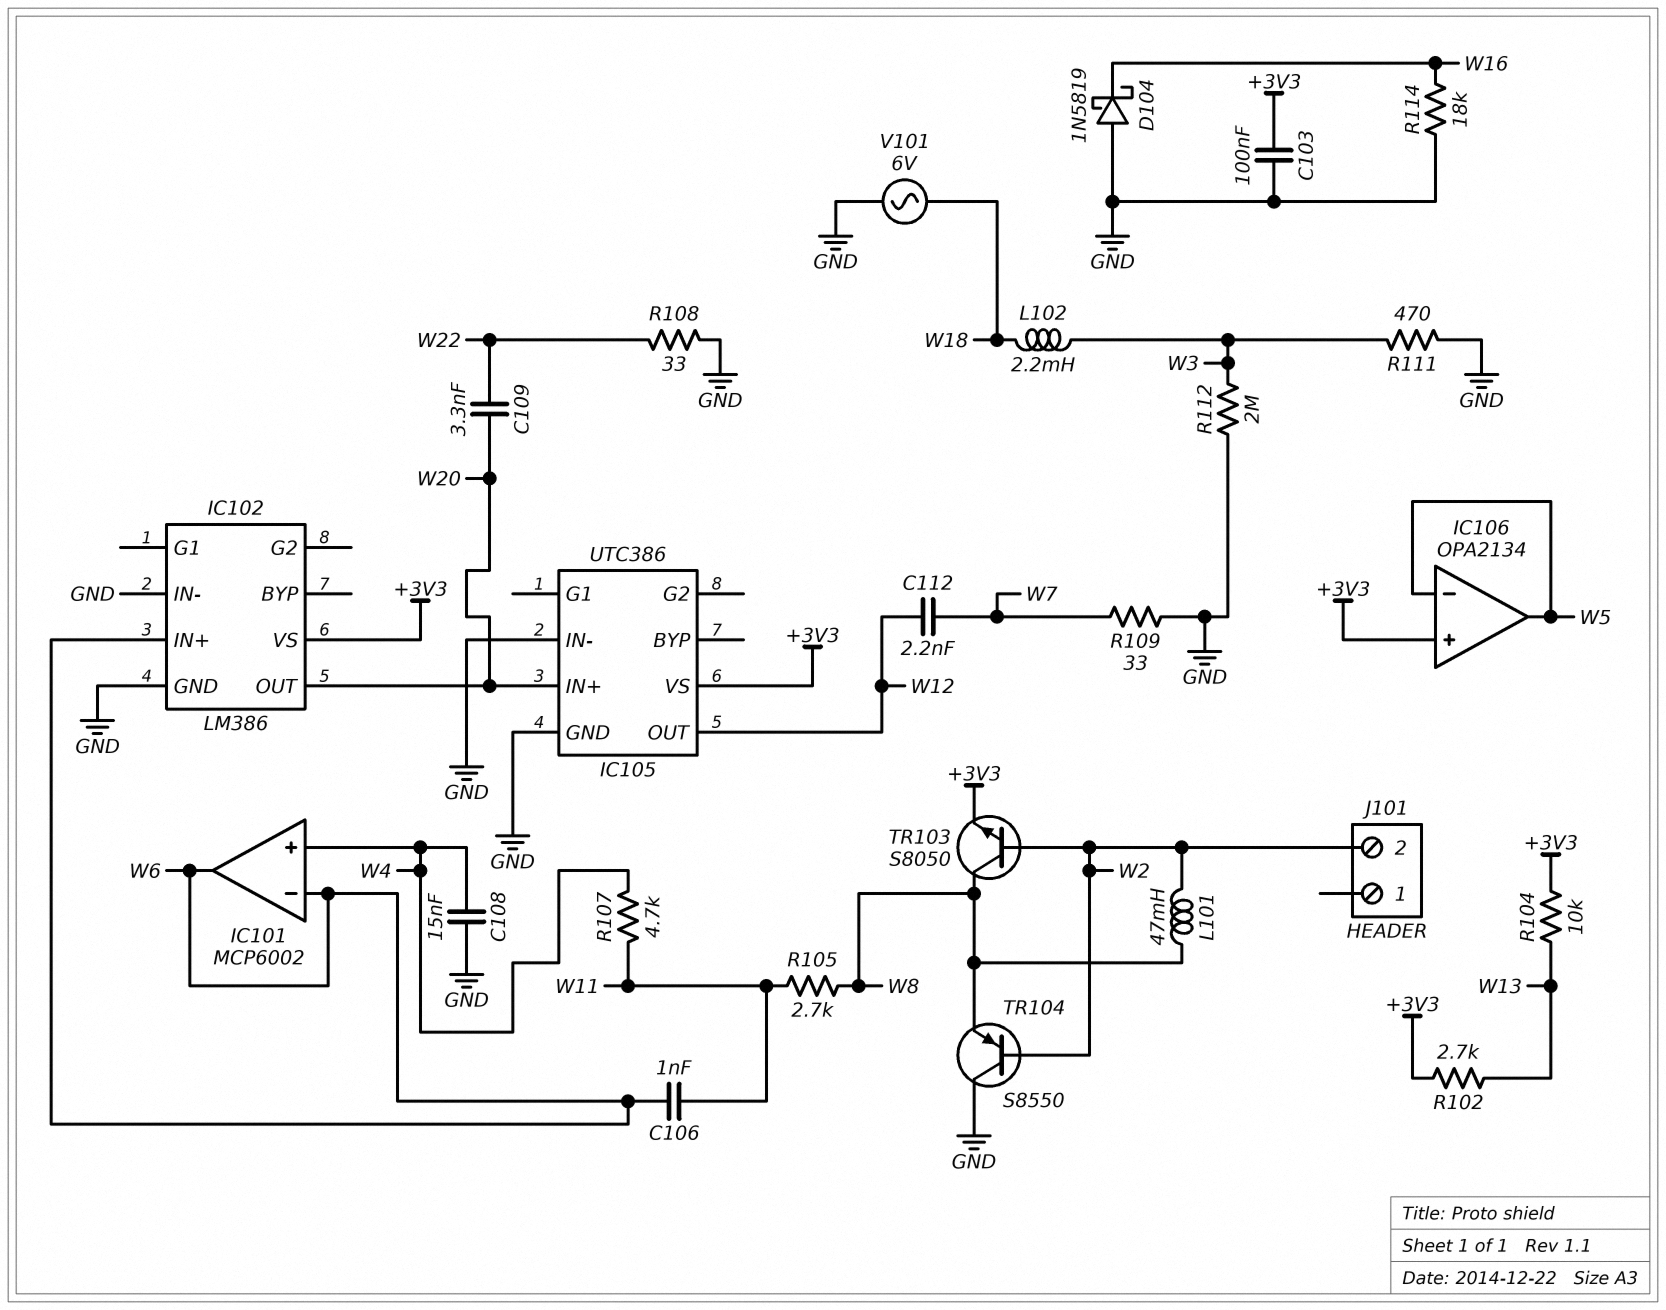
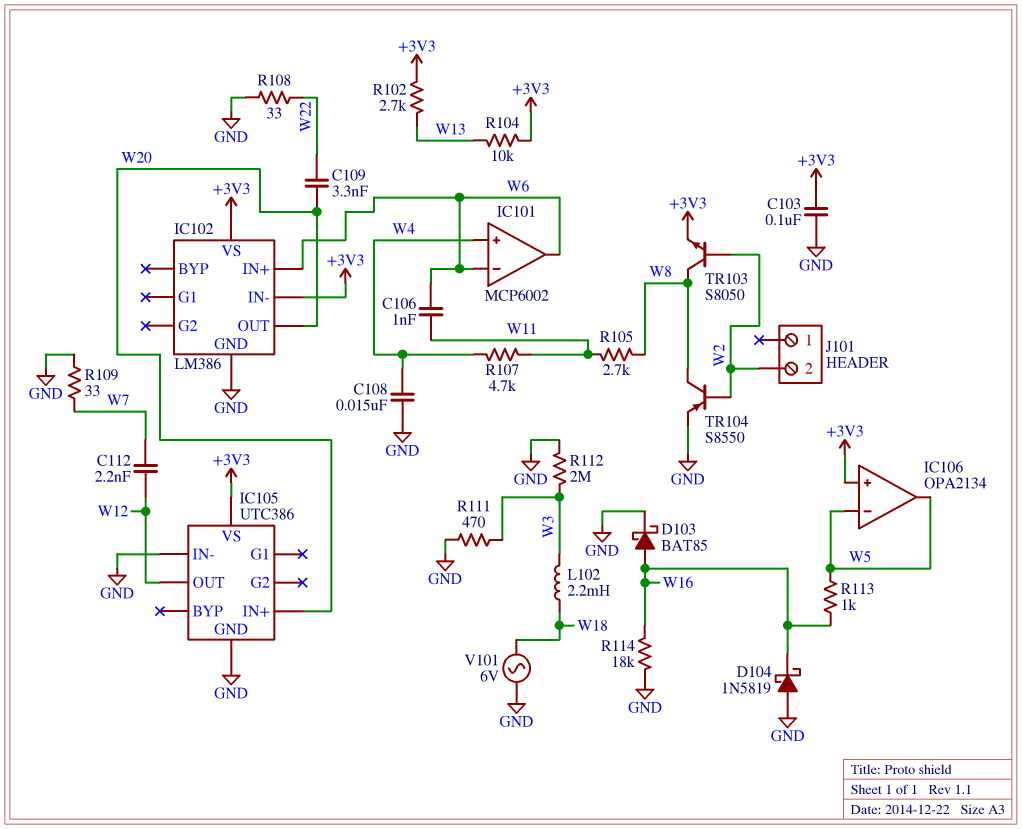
D103: none -> schottky BAT85 (A W16, K GND)
IC102 pin IN-: GND -> +3V3
L101: 47mH (W2, W8) -> none
R113: none -> 1k (W5, W16)
TR104: PNP S8550 (B W2, C GND, E W8) -> PNP S8550 (B W2, C W8, E GND)

